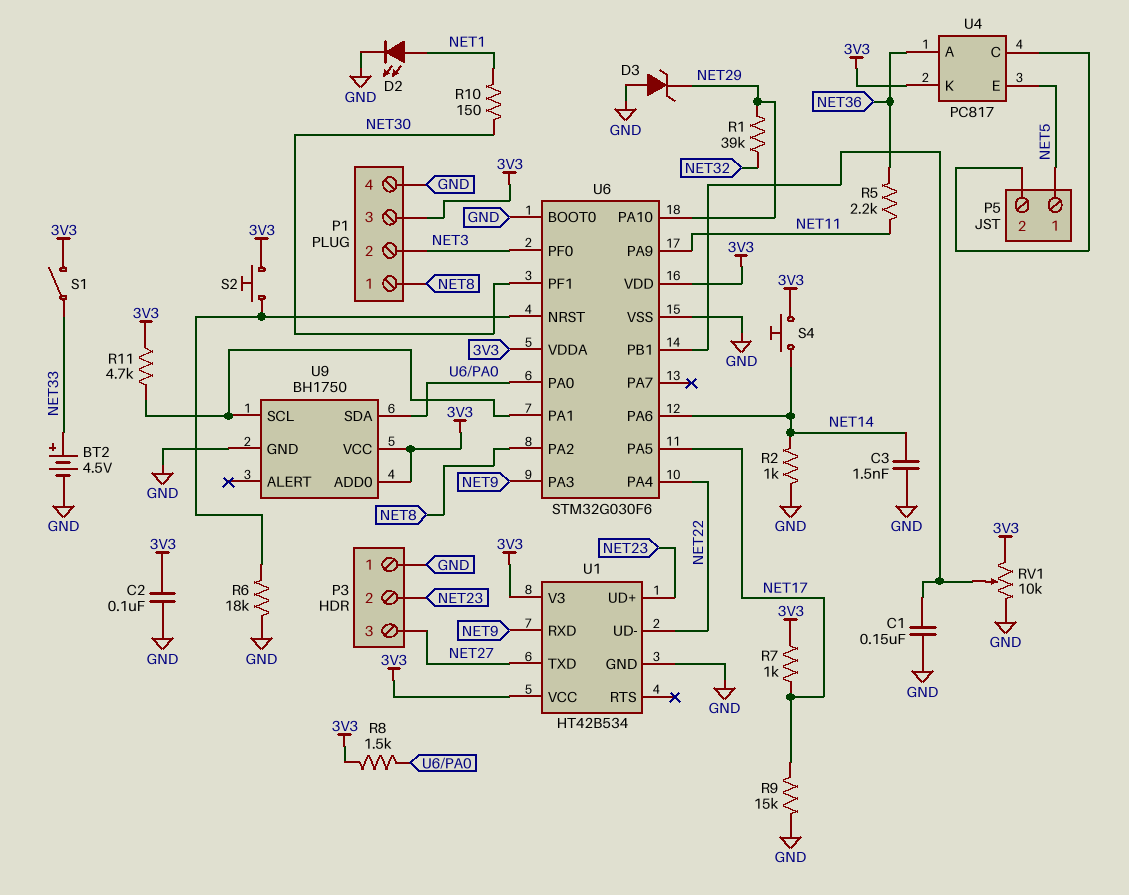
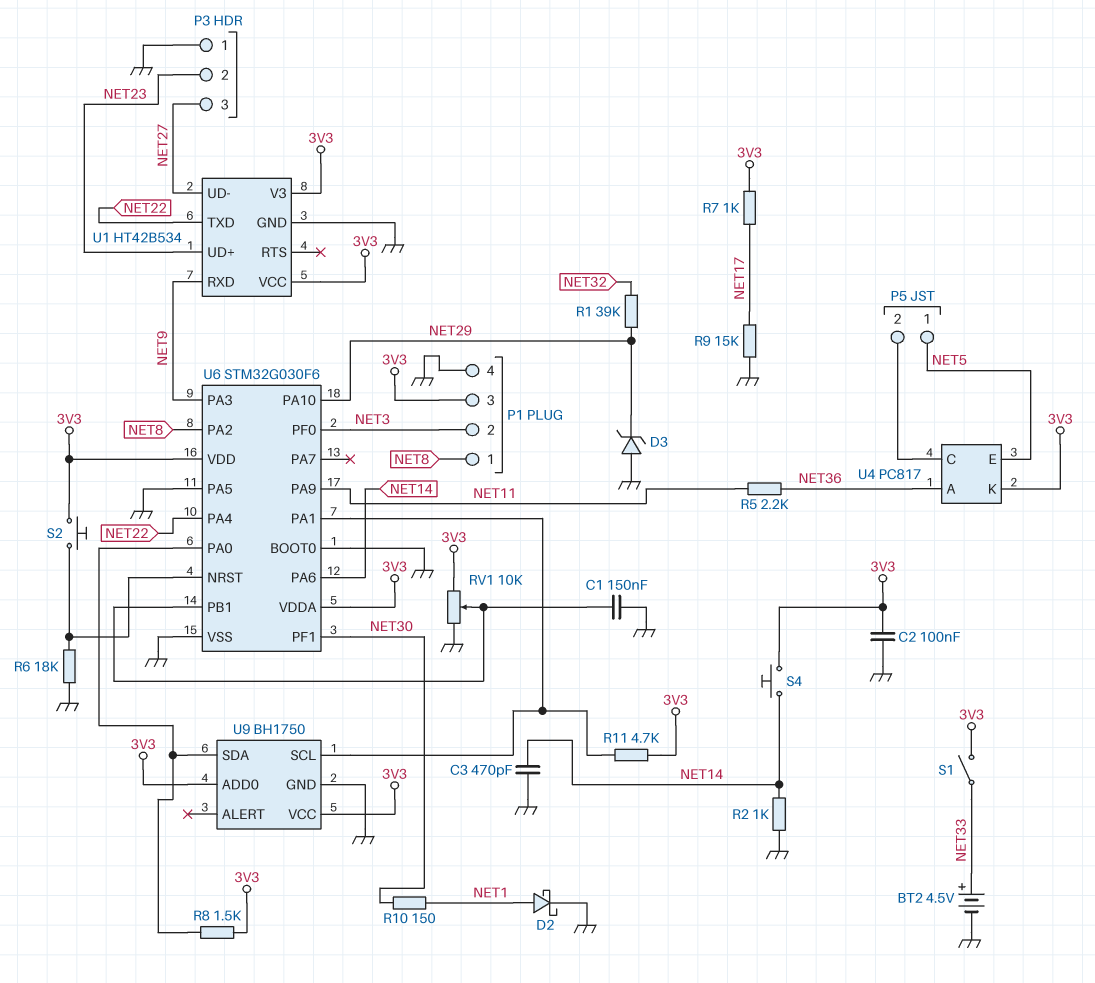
C3: 1.5nF (GND, NET14) -> 470pF (GND, NET14)
D2: LED (A NET1, K GND) -> schottky (A NET1, K GND)
U1 pin TXD: NET27 -> NET22
U1 pin UD-: NET22 -> NET27
U6 pin PA5: NET17 -> GND

